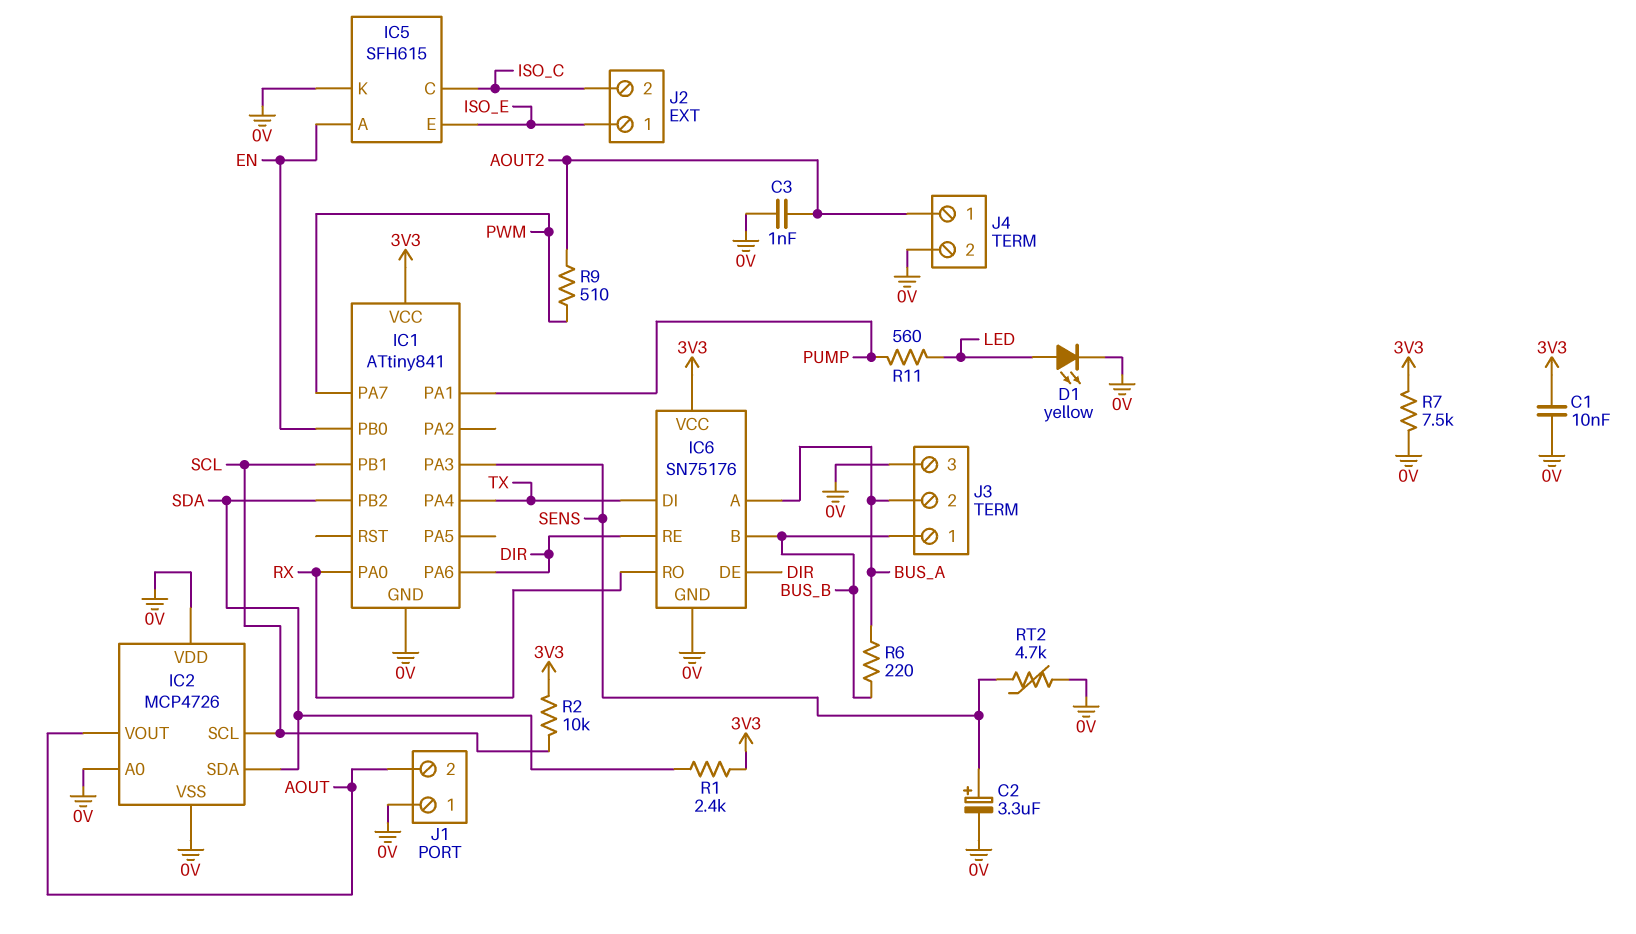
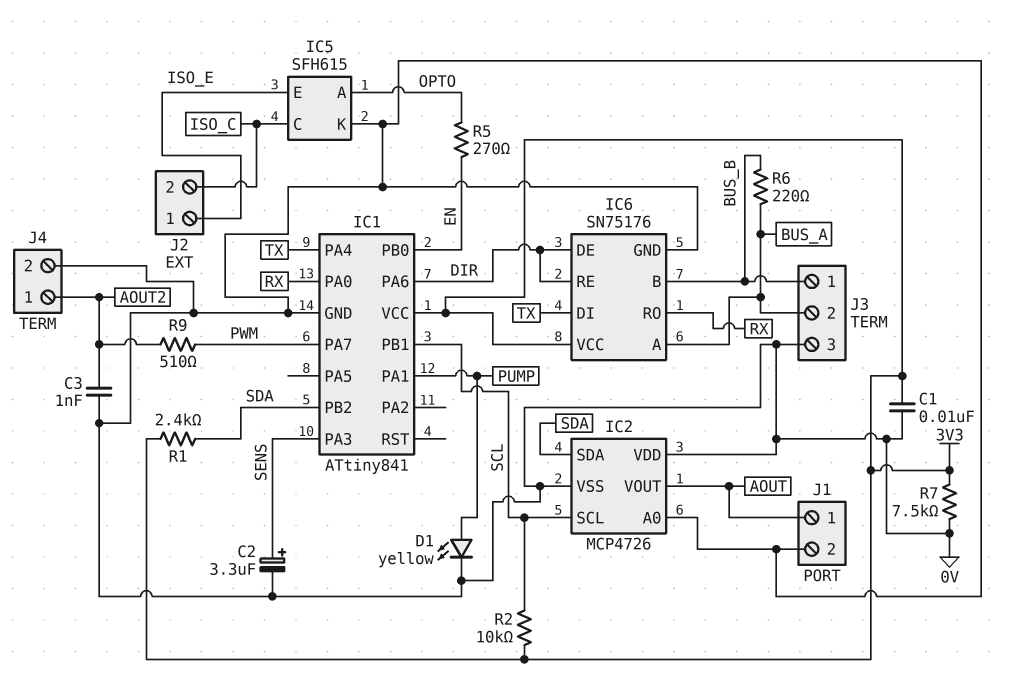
D1: LED yellow (A LED, K 0V) -> LED yellow (A PUMP, K 0V)
IC5 pin A: EN -> OPTO
J1 pin 1: 0V -> AOUT
J1 pin 2: AOUT -> 0V
R5: none -> 270 (EN, OPTO)
R11: 560 (LED, PUMP) -> none
RT2: 4.7k (0V, SENS) -> none

